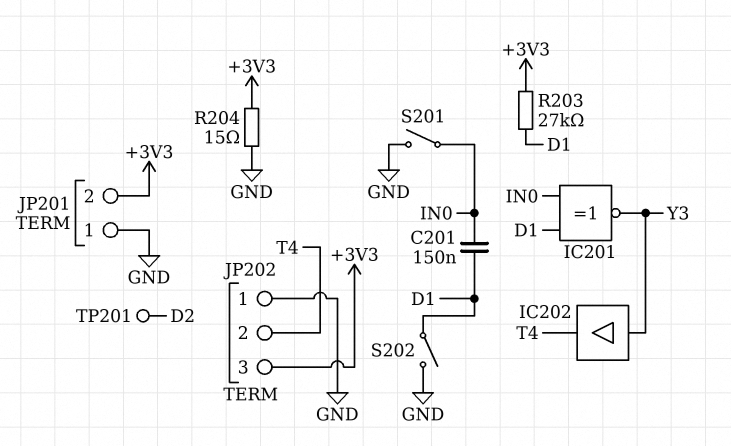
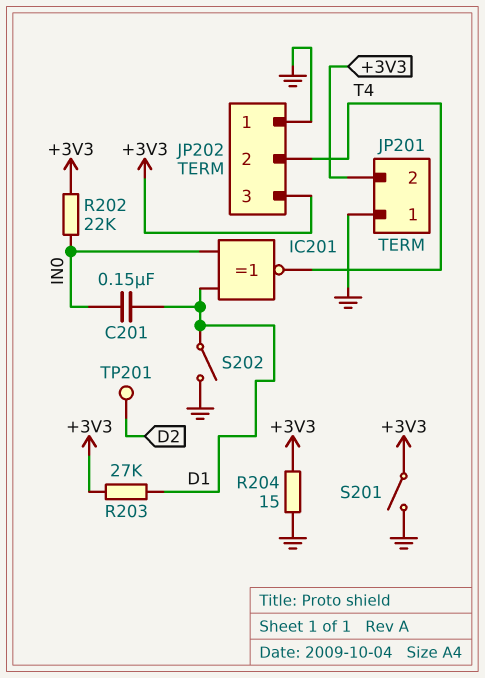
IC201: XNOR (in D1, in IN0, out Y3) -> XNOR (in D1, in IN0, out T4)
IC202: buffer (in Y3, out T4) -> none
R202: none -> 22k (+3V3, IN0)
S201: switch (GND, IN0) -> switch (+3V3, GND)

